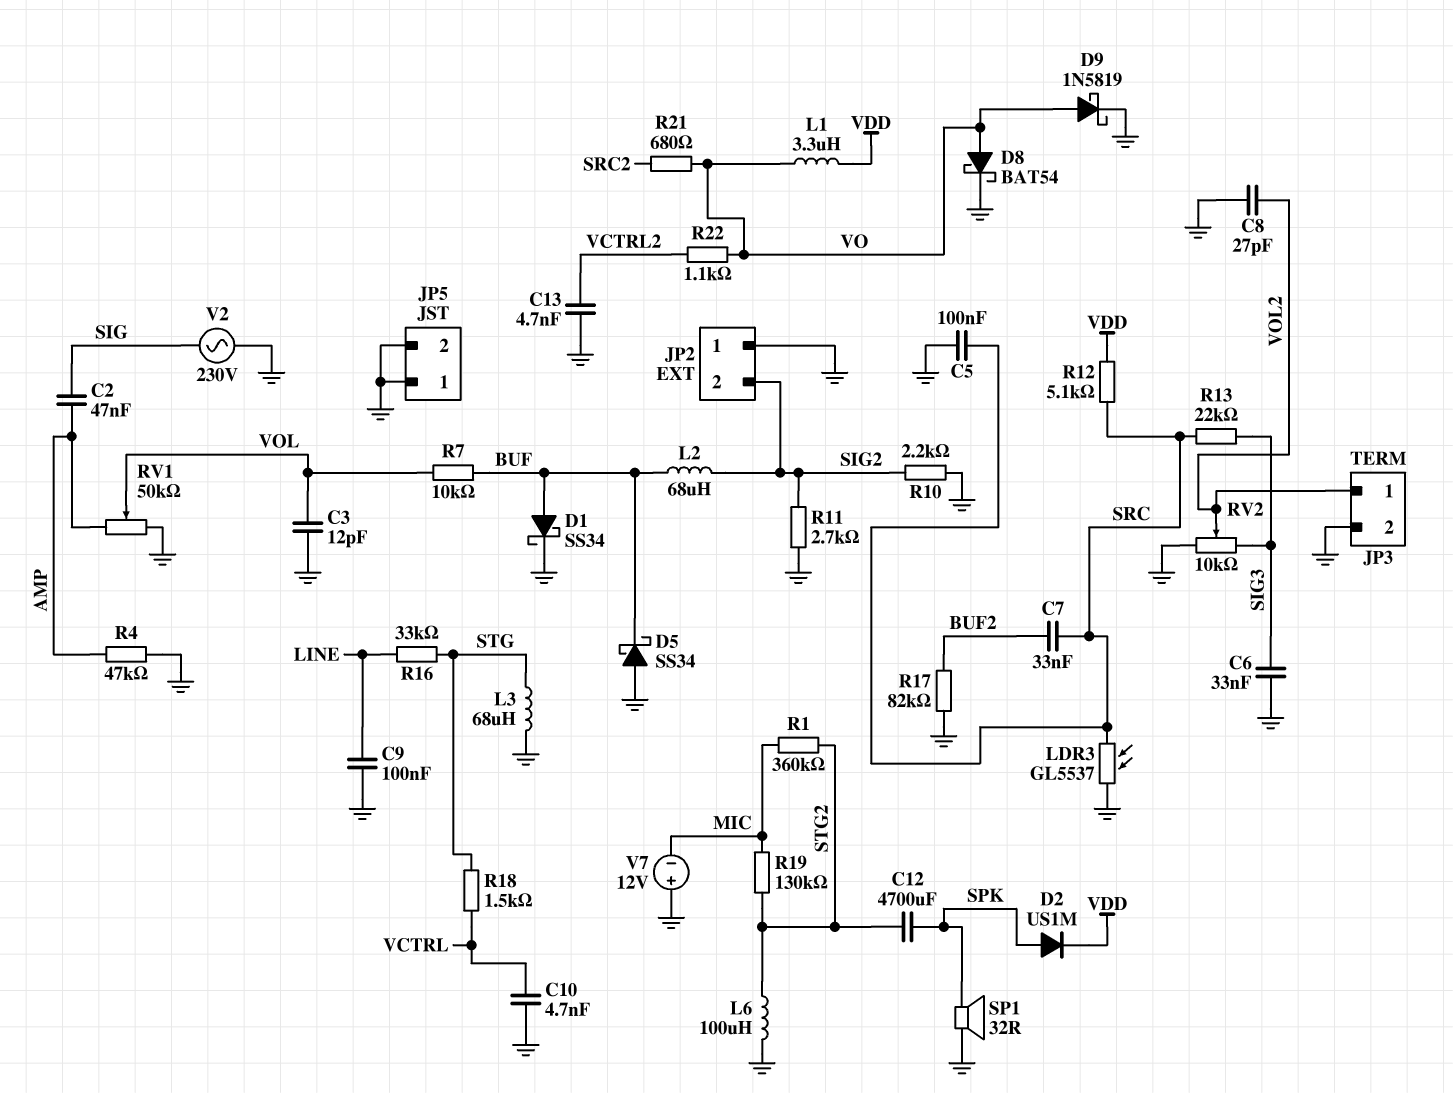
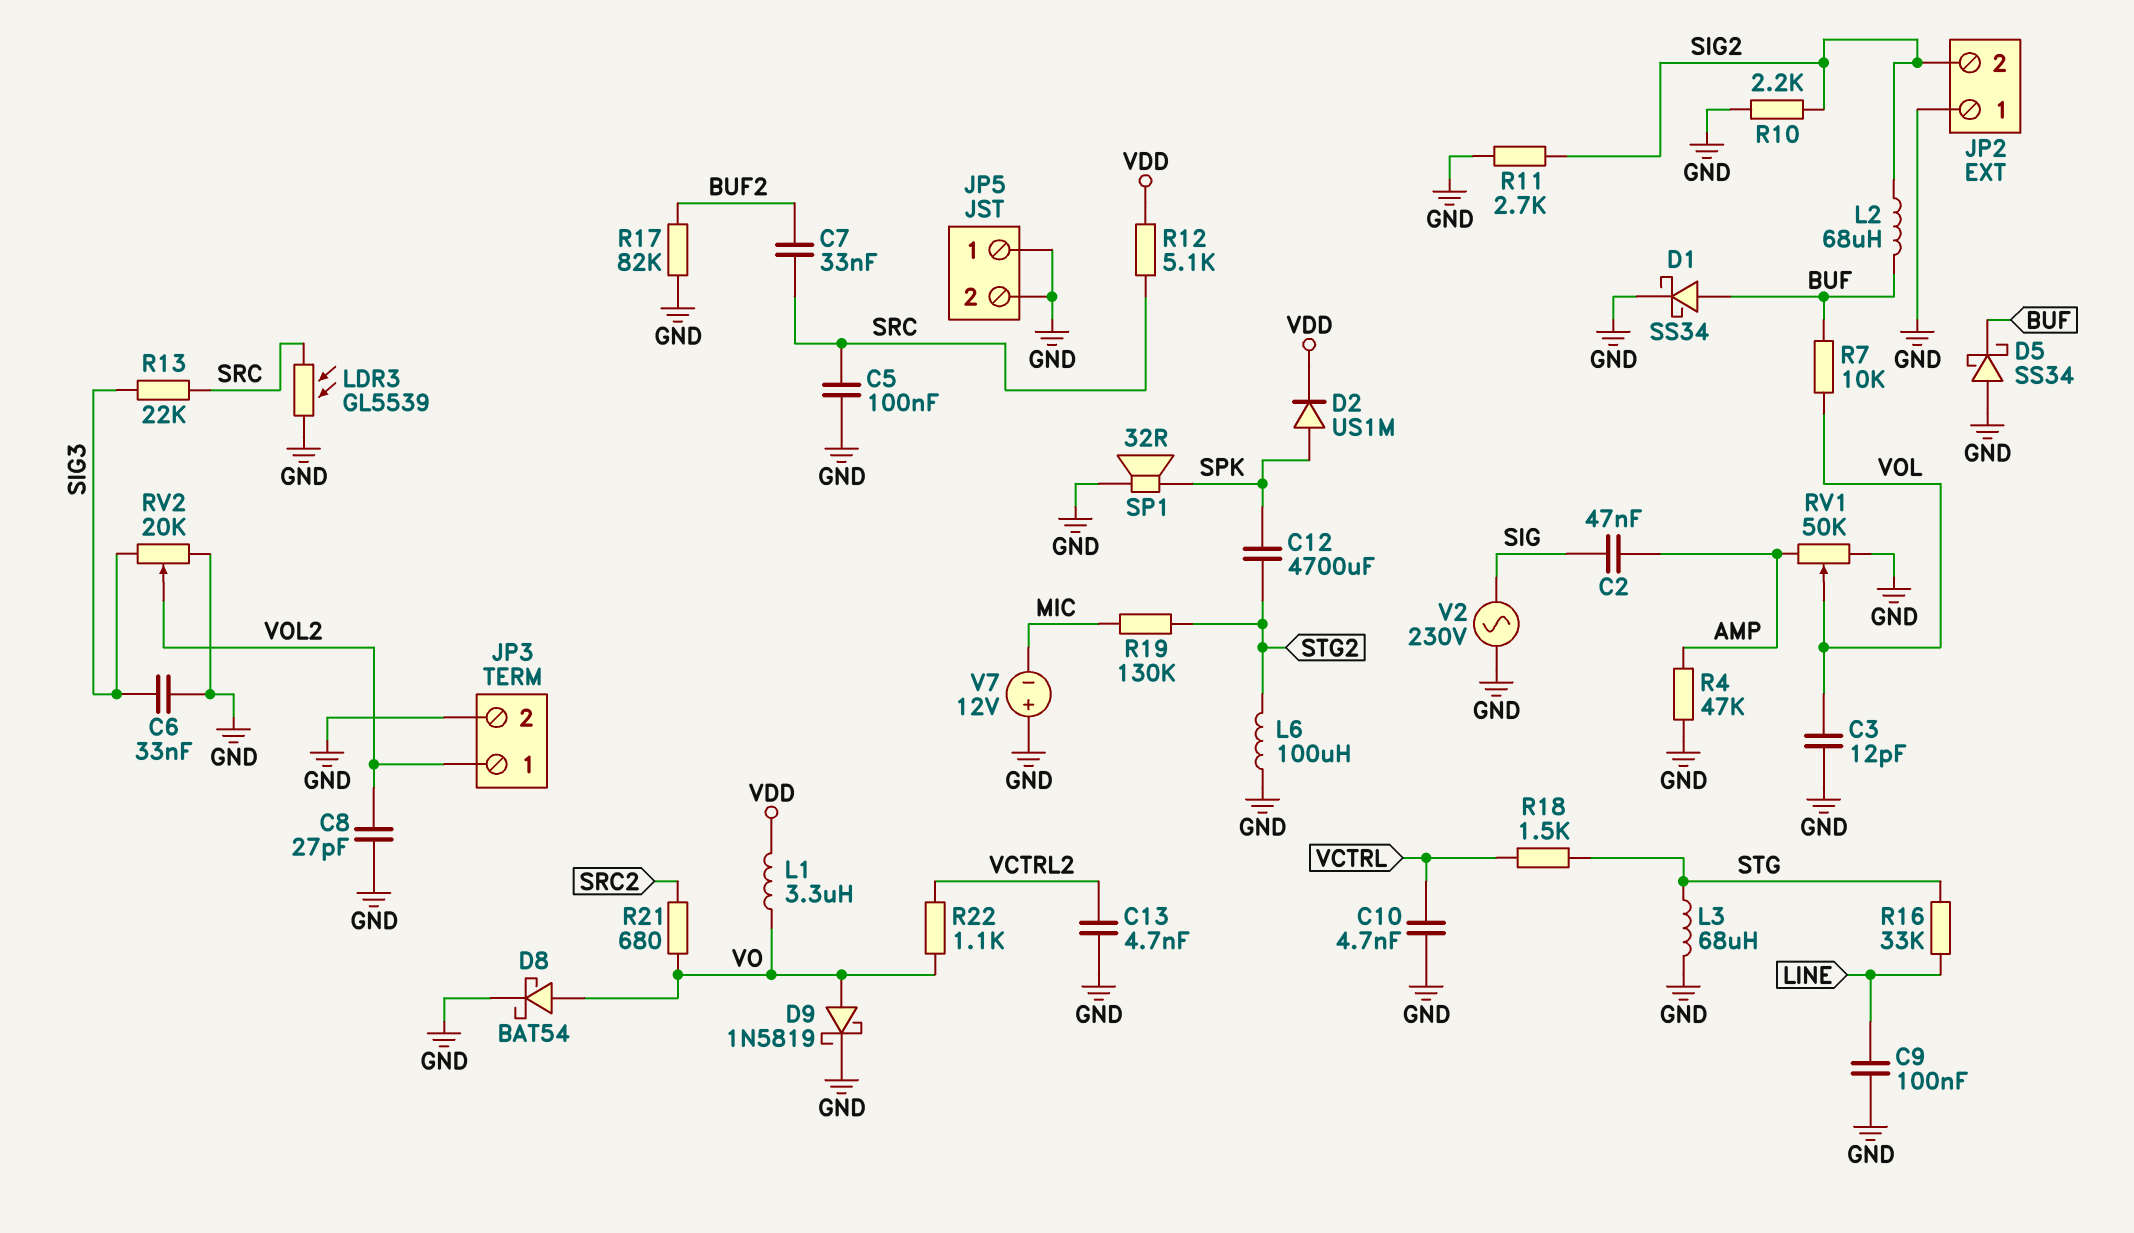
LDR3: GL5537 (GND, SRC) -> GL5539 (GND, SRC)
R1: 360k (MIC, STG2) -> none
RV2: 10k (GND, SIG3, wiper VOL2) -> 20k (GND, SIG3, wiper VOL2)

